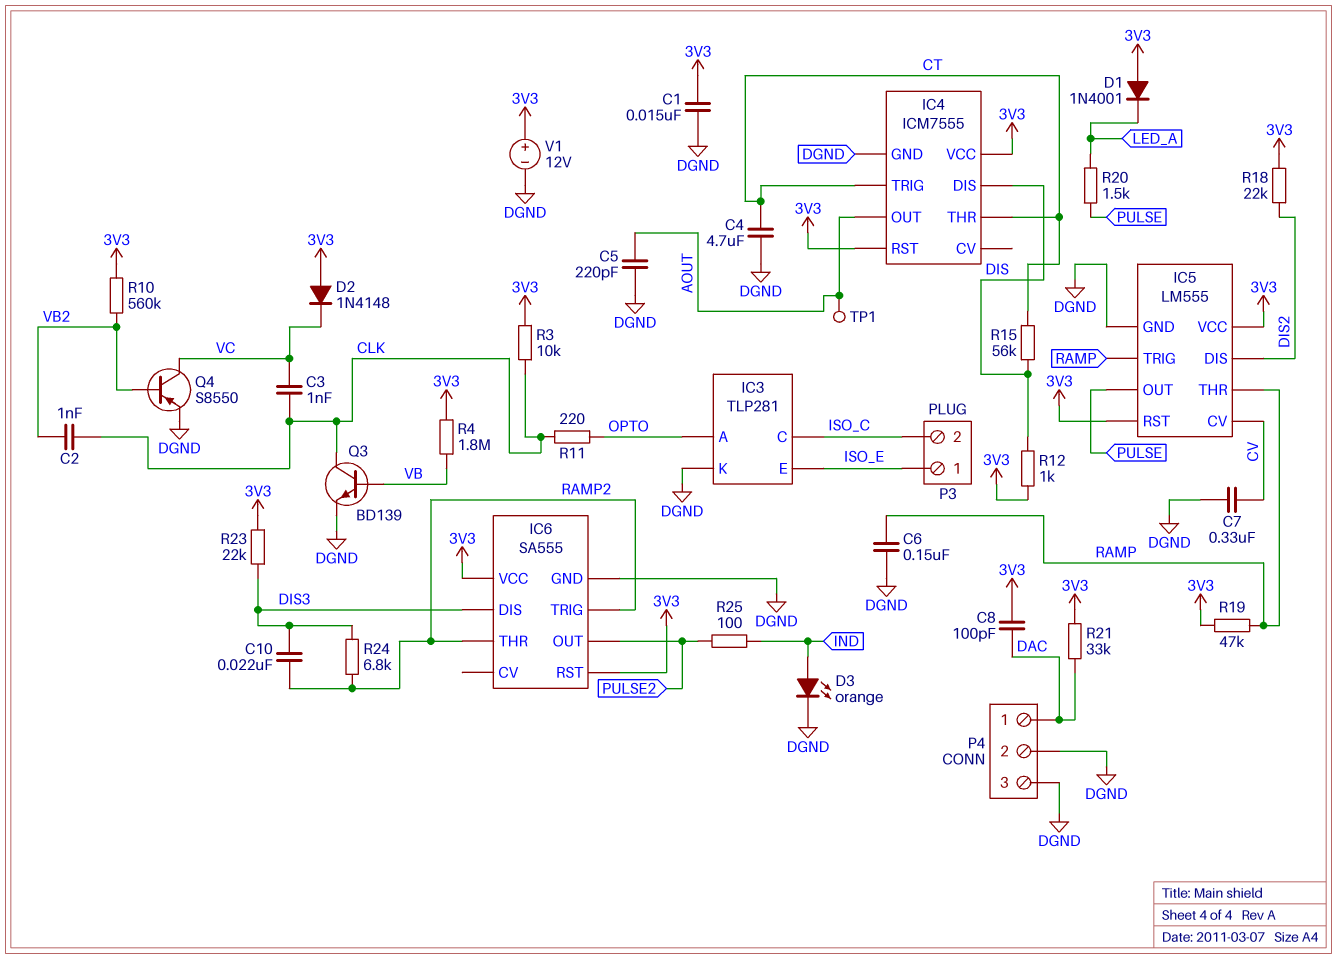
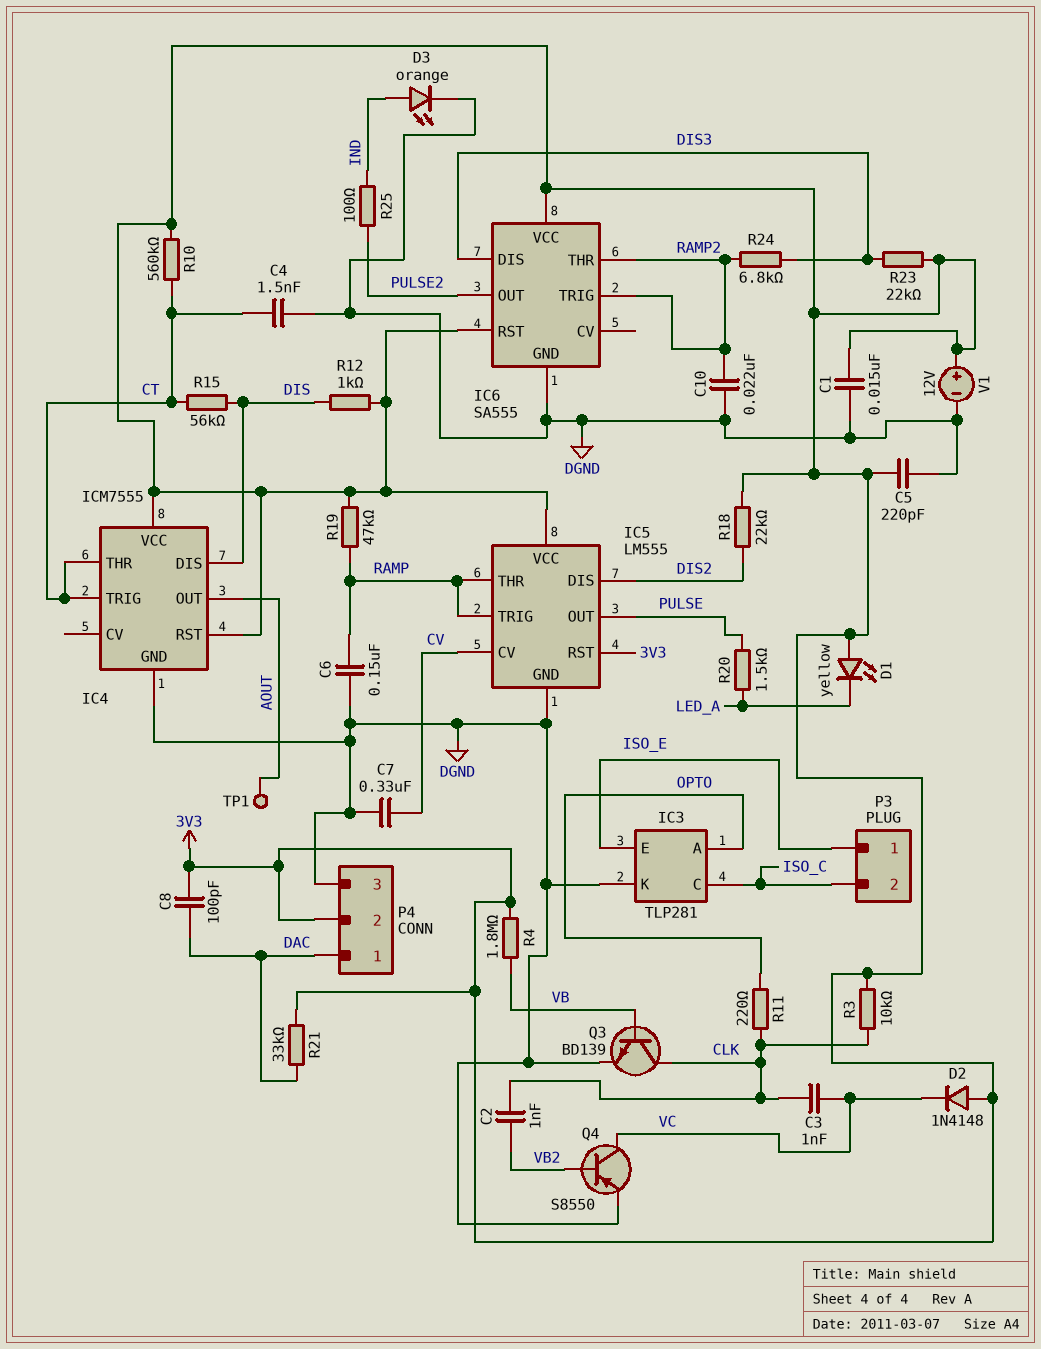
C4: 4.7uF (CT, DGND) -> 1.5nF (CT, DGND)
C5: 220pF (AOUT, DGND) -> 220pF (3V3, DGND)
C10: 22nF (DIS3, RAMP2) -> 22nF (DGND, RAMP2)
D1: diode 1N4001 (A 3V3, K LED_A) -> LED yellow (A 3V3, K LED_A)
P4 pin 2: DGND -> 3V3
R10: 560k (3V3, VB2) -> 560k (3V3, CT)

